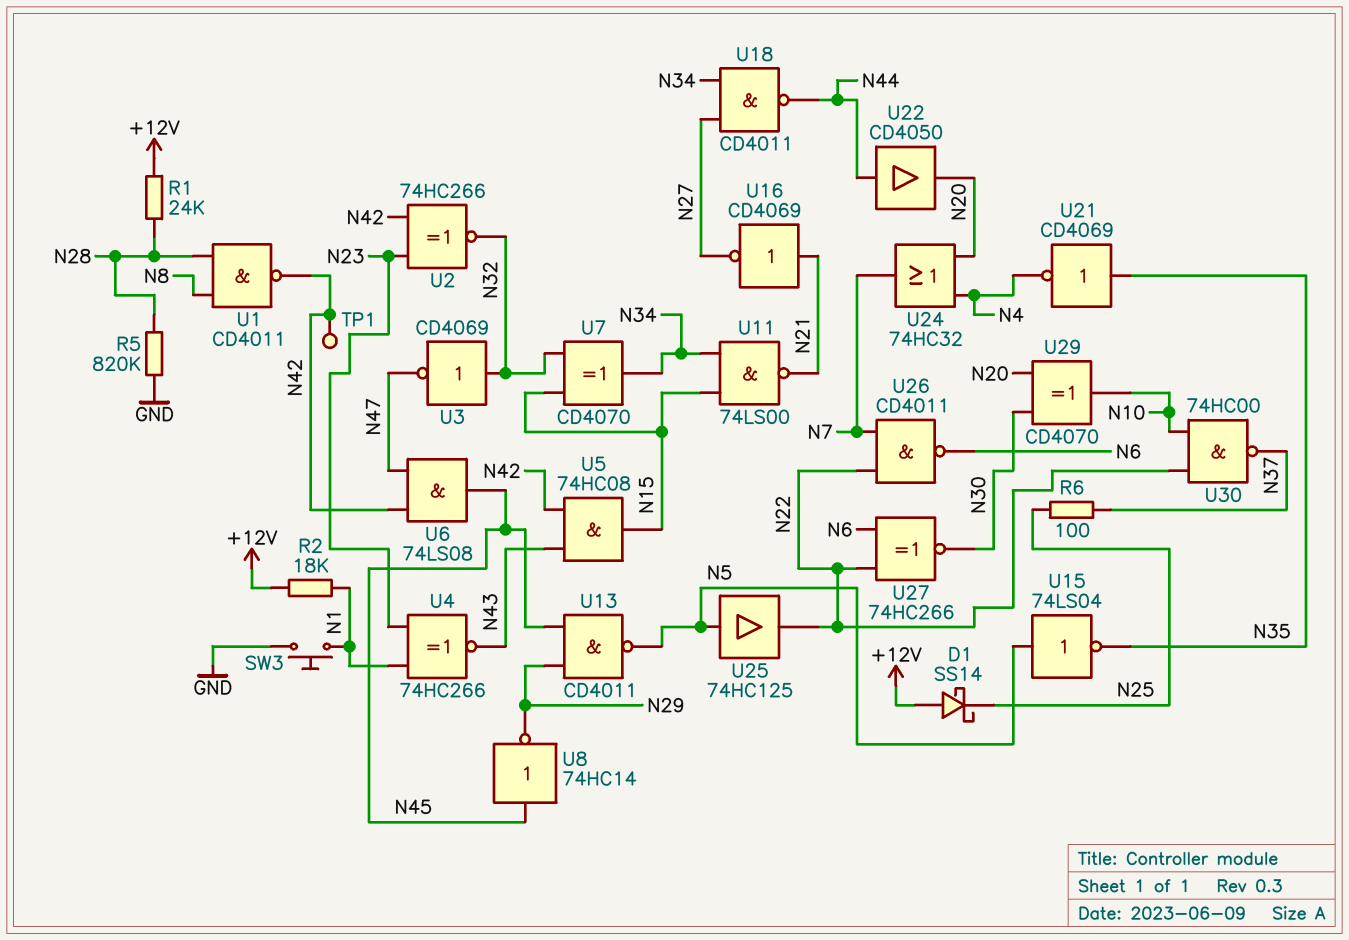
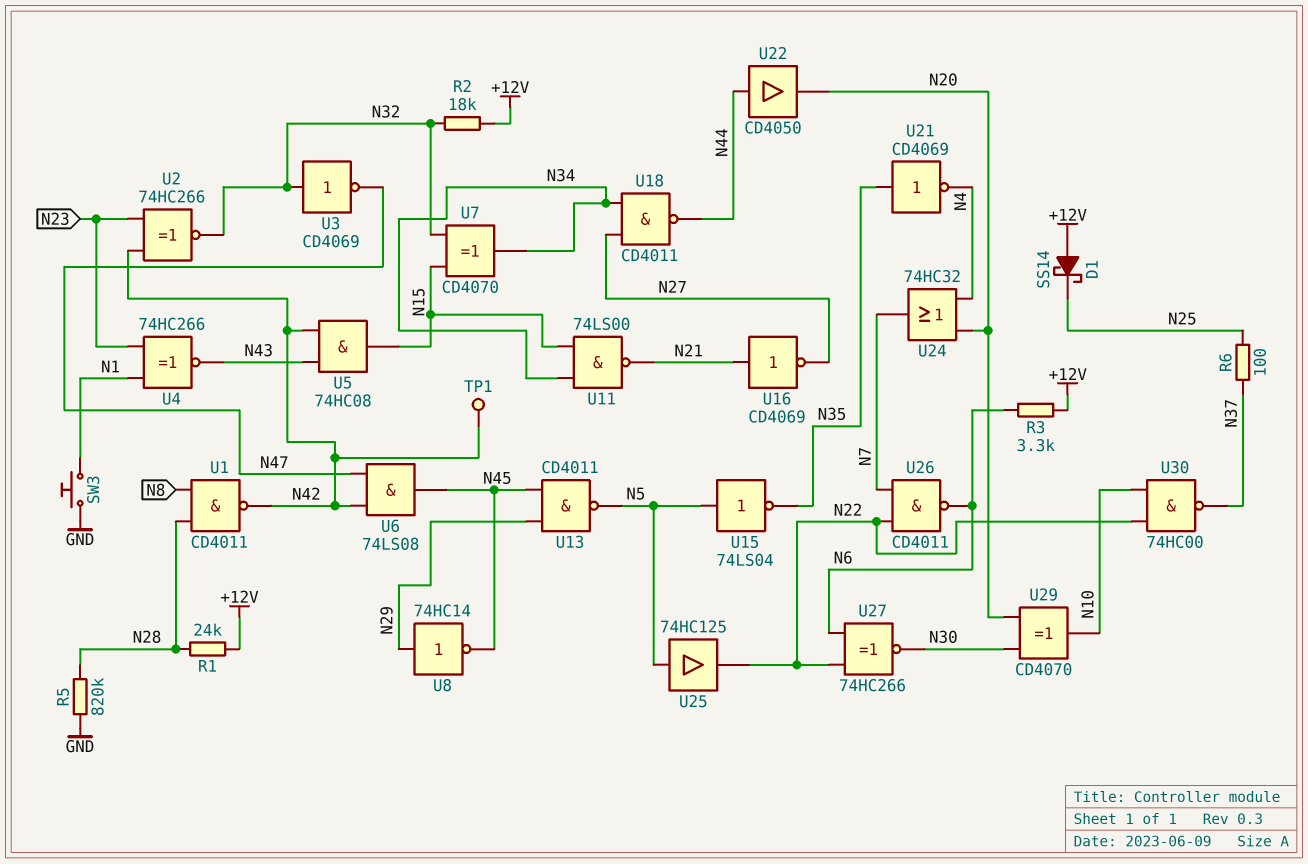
R2: 18k (+12V, N1) -> 18k (+12V, N32)
R3: none -> 3.3k (+12V, N6)
U8: NOT 74HC14 (in N45, out N29) -> NOT 74HC14 (in N29, out N45)

